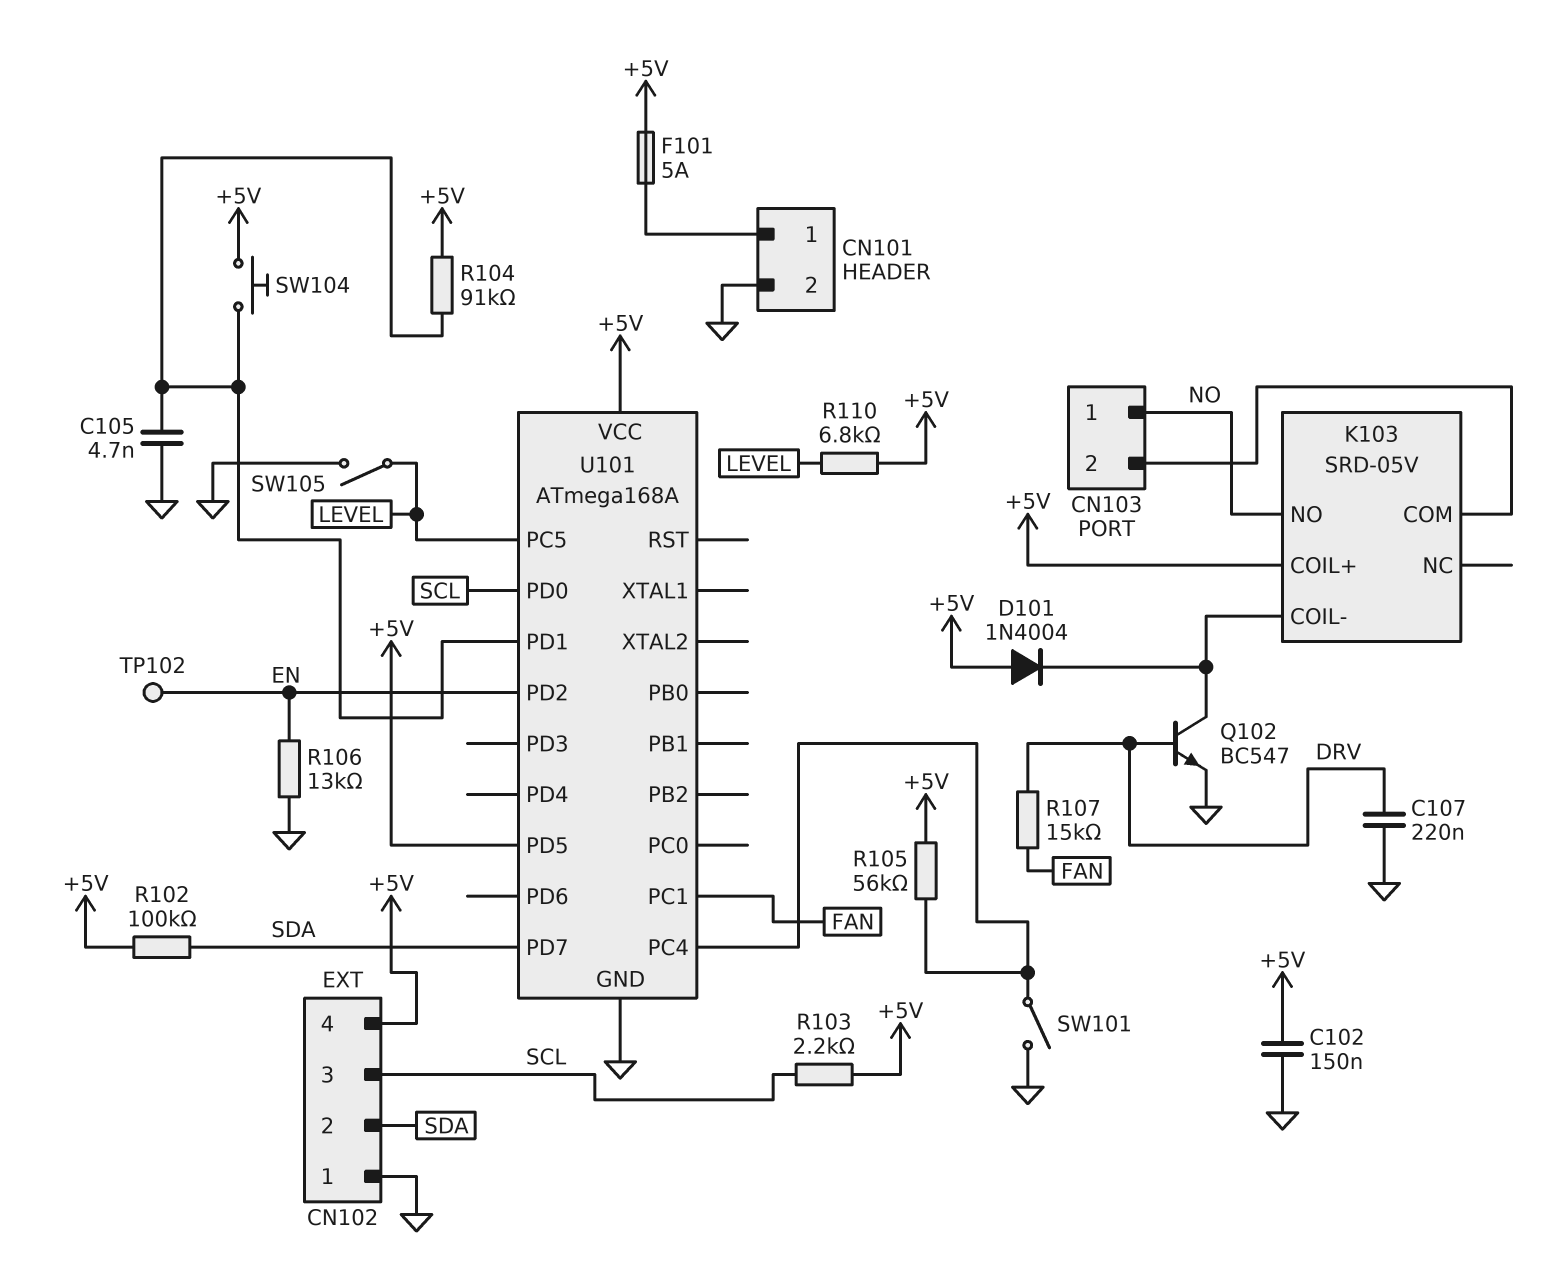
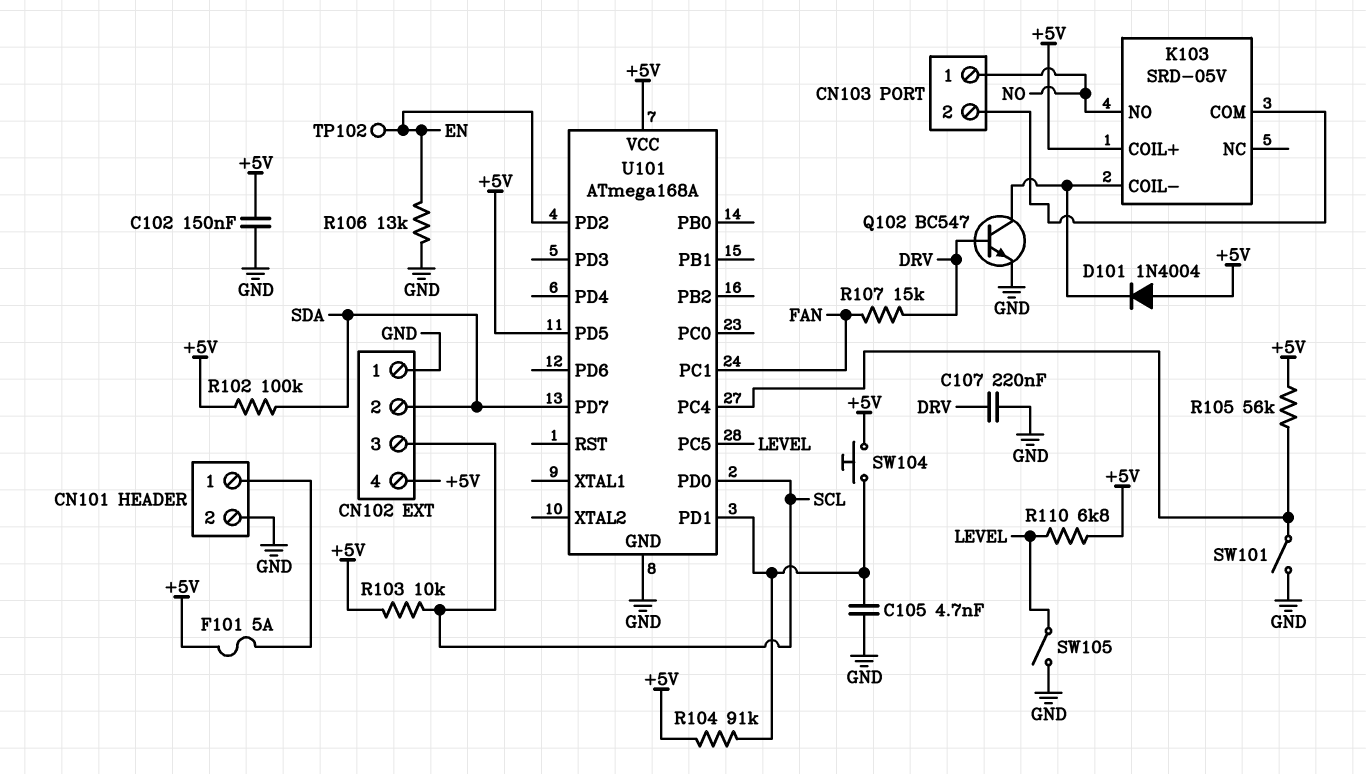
R103: 2.2k (+5V, SCL) -> 10k (+5V, SCL)

